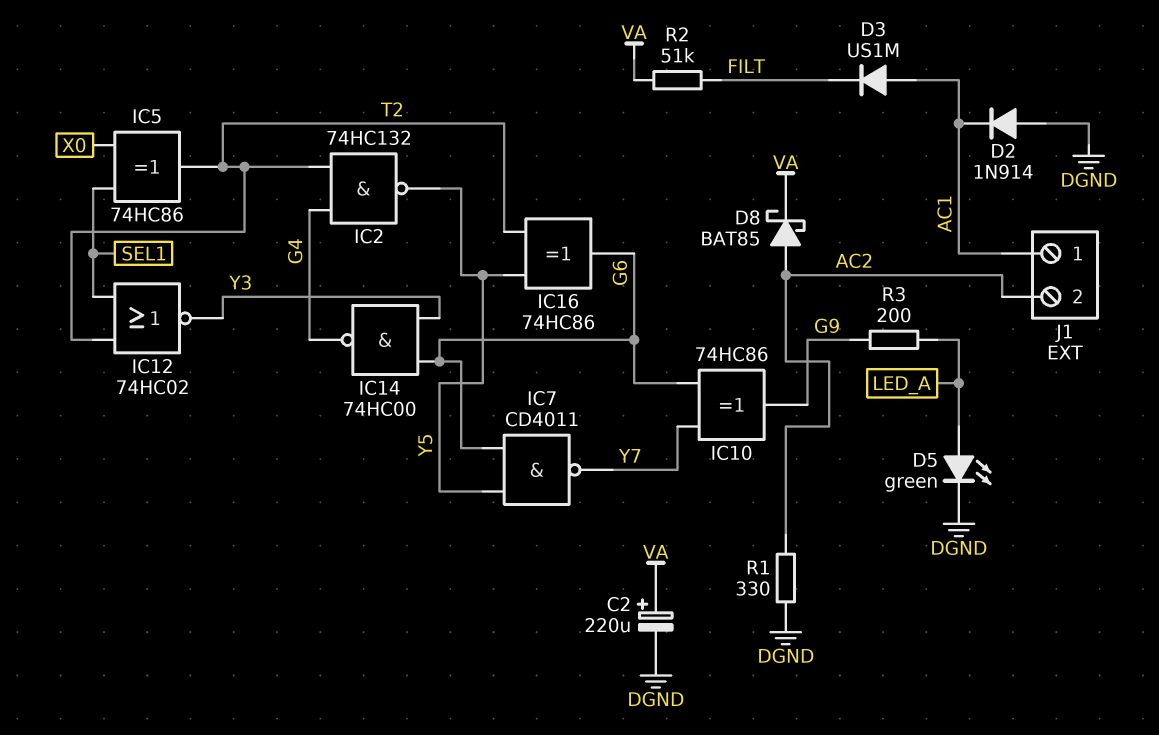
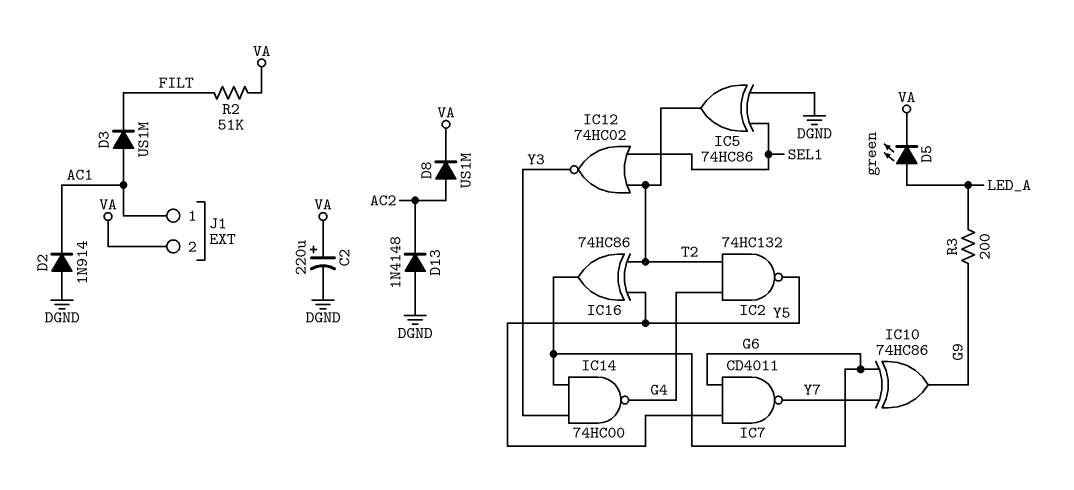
D5: LED green (A LED_A, K DGND) -> LED green (A LED_A, K VA)
D8: schottky BAT85 (A AC2, K VA) -> diode US1M (A AC2, K VA)
D13: none -> diode 1N4148 (A DGND, K AC2)
IC5: XOR 74HC86 (in SEL1, in X0, out T2) -> XOR 74HC86 (in DGND, in SEL1, out T2)
J1 pin 2: AC2 -> VA
R1: 330 (AC2, DGND) -> none

